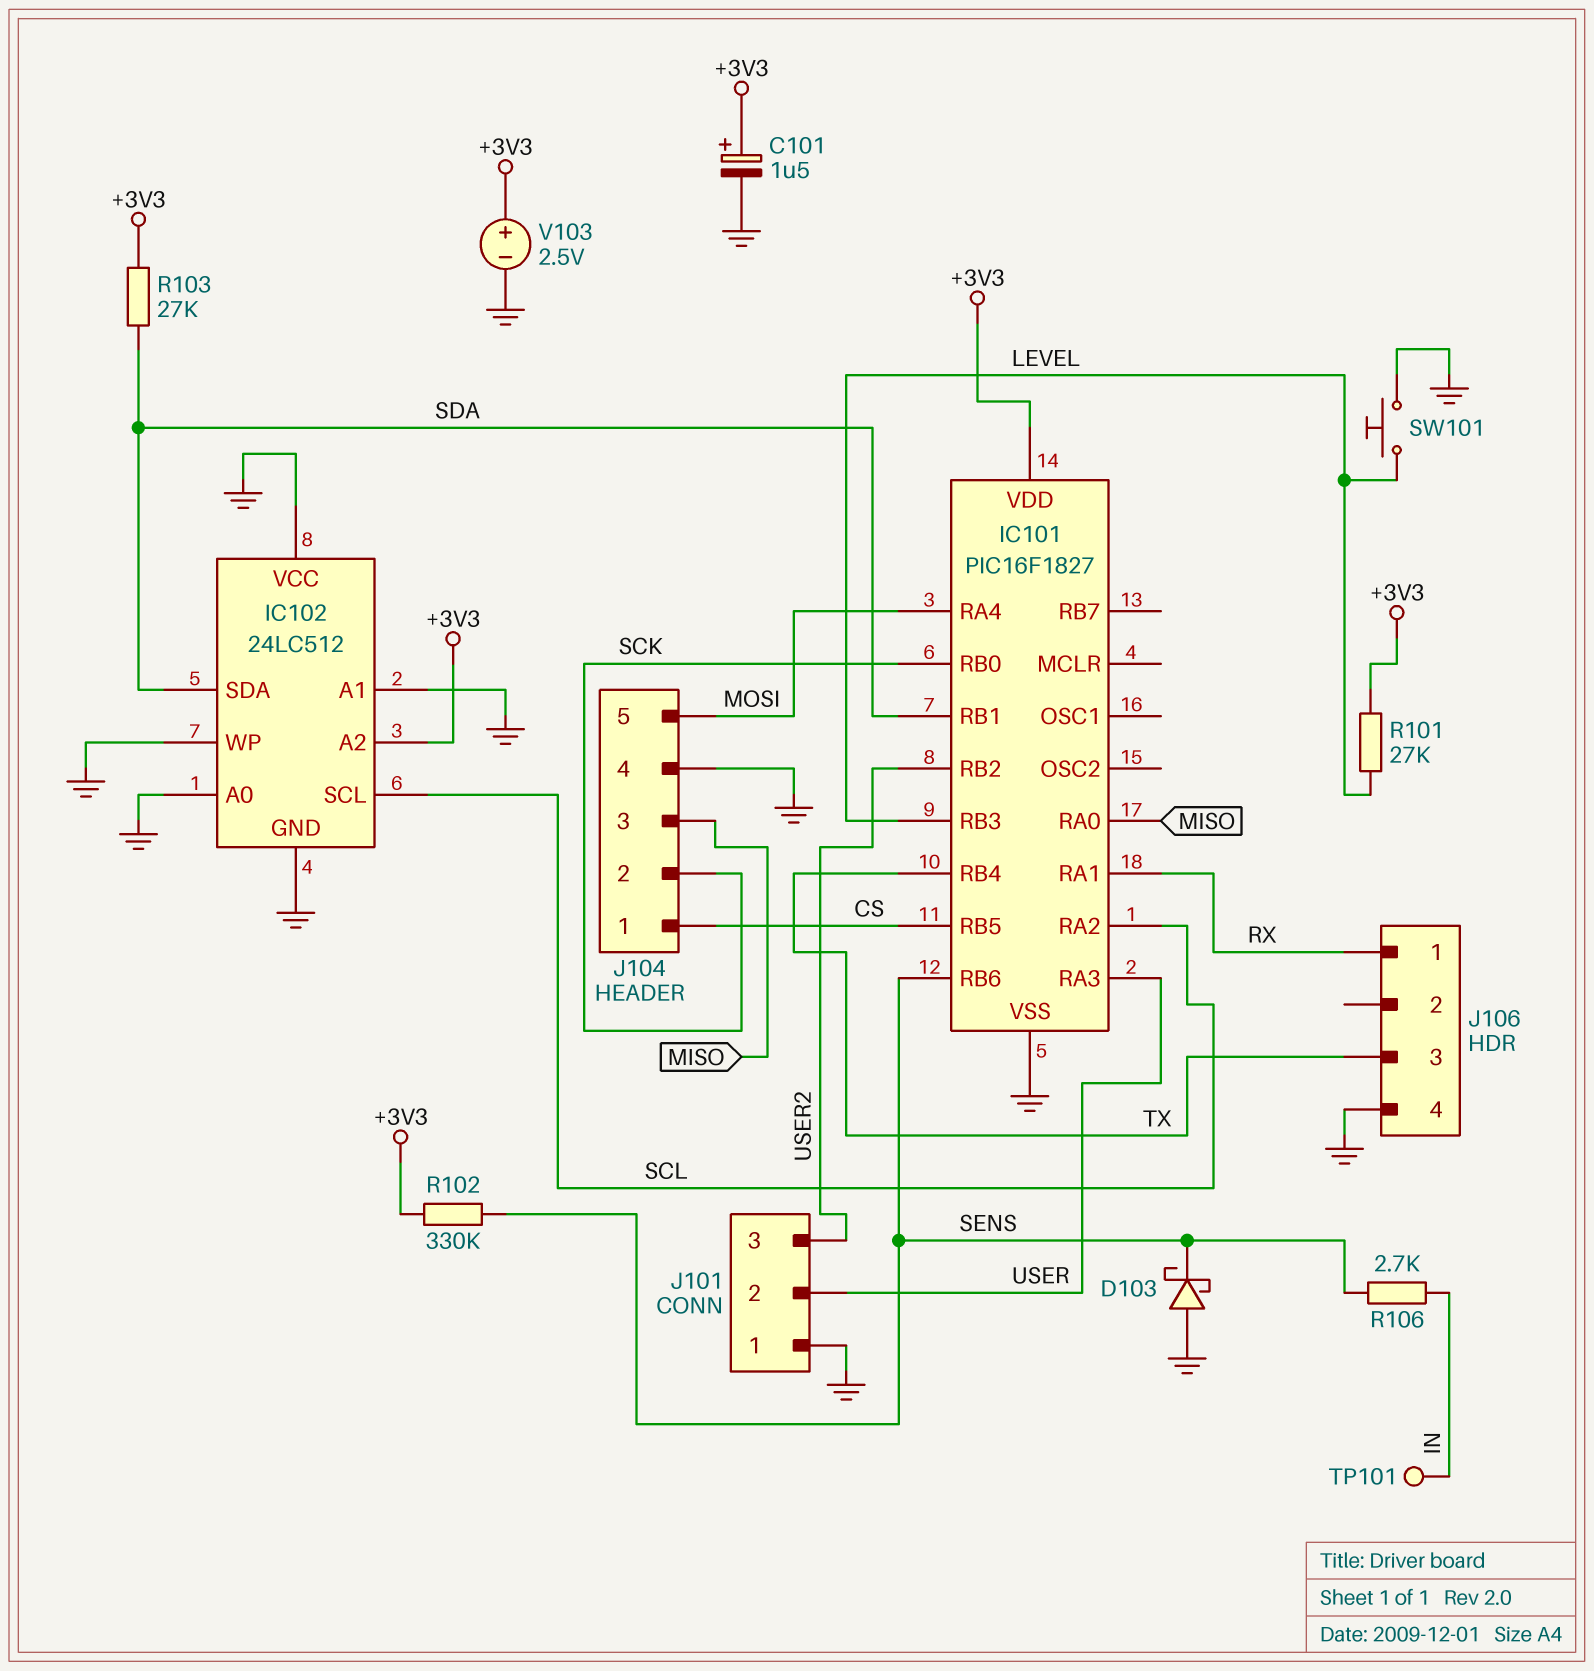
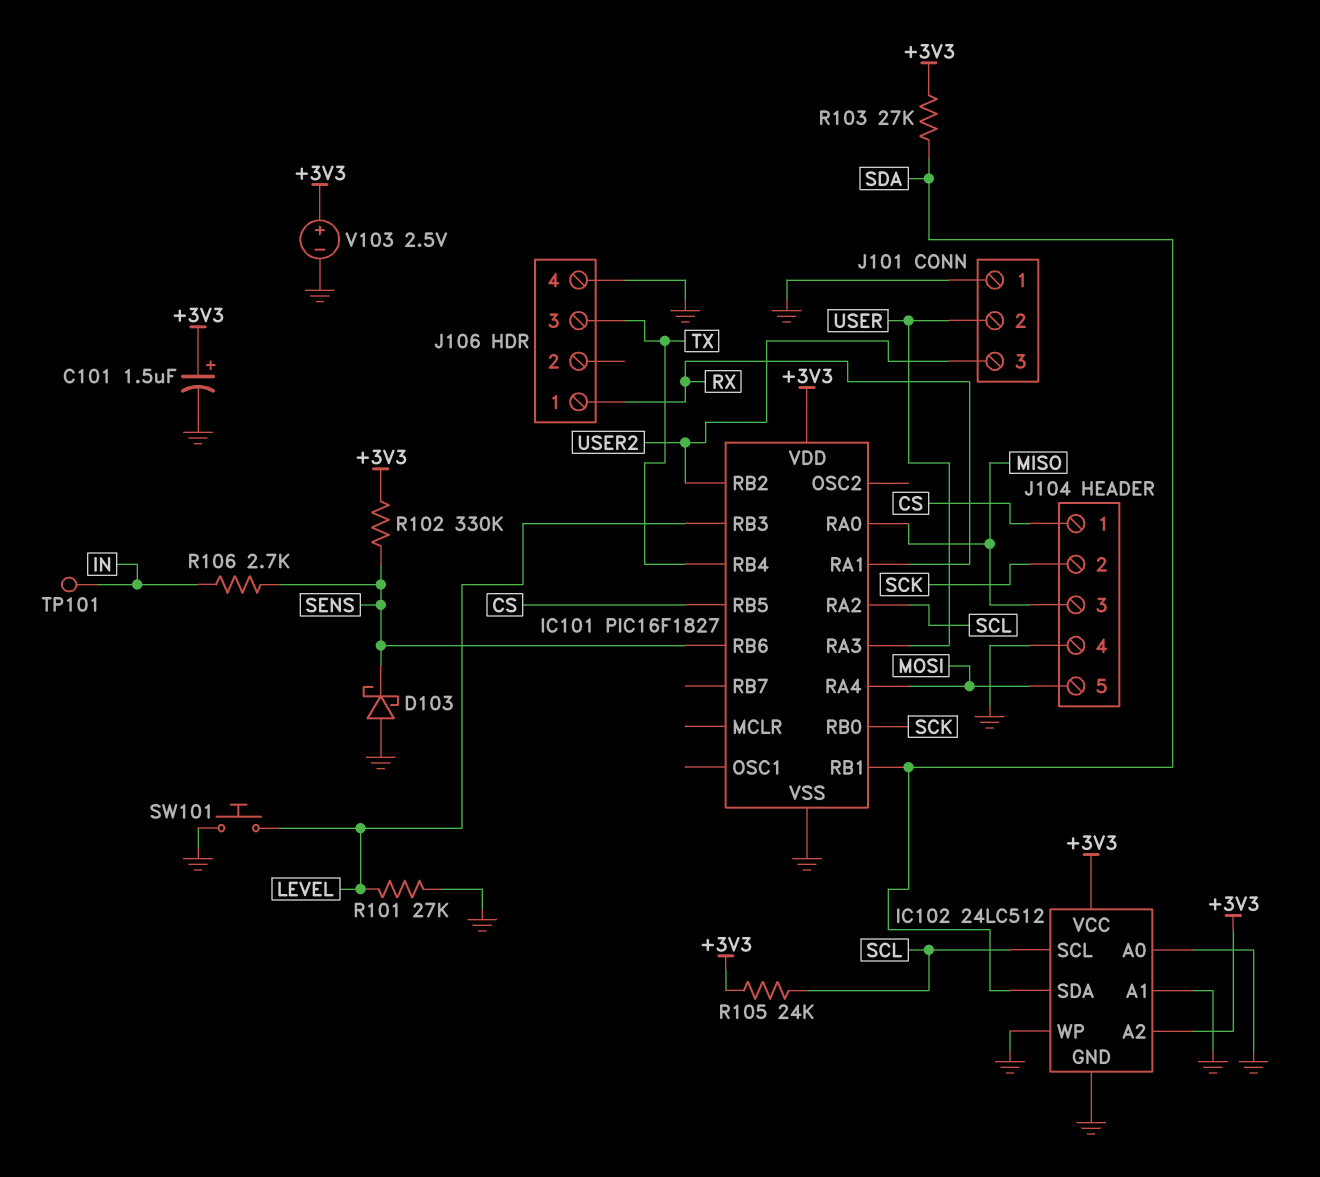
IC102 pin VCC: GND -> +3V3
R101: 27k (+3V3, LEVEL) -> 27k (GND, LEVEL)
R105: none -> 24k (+3V3, SCL)

